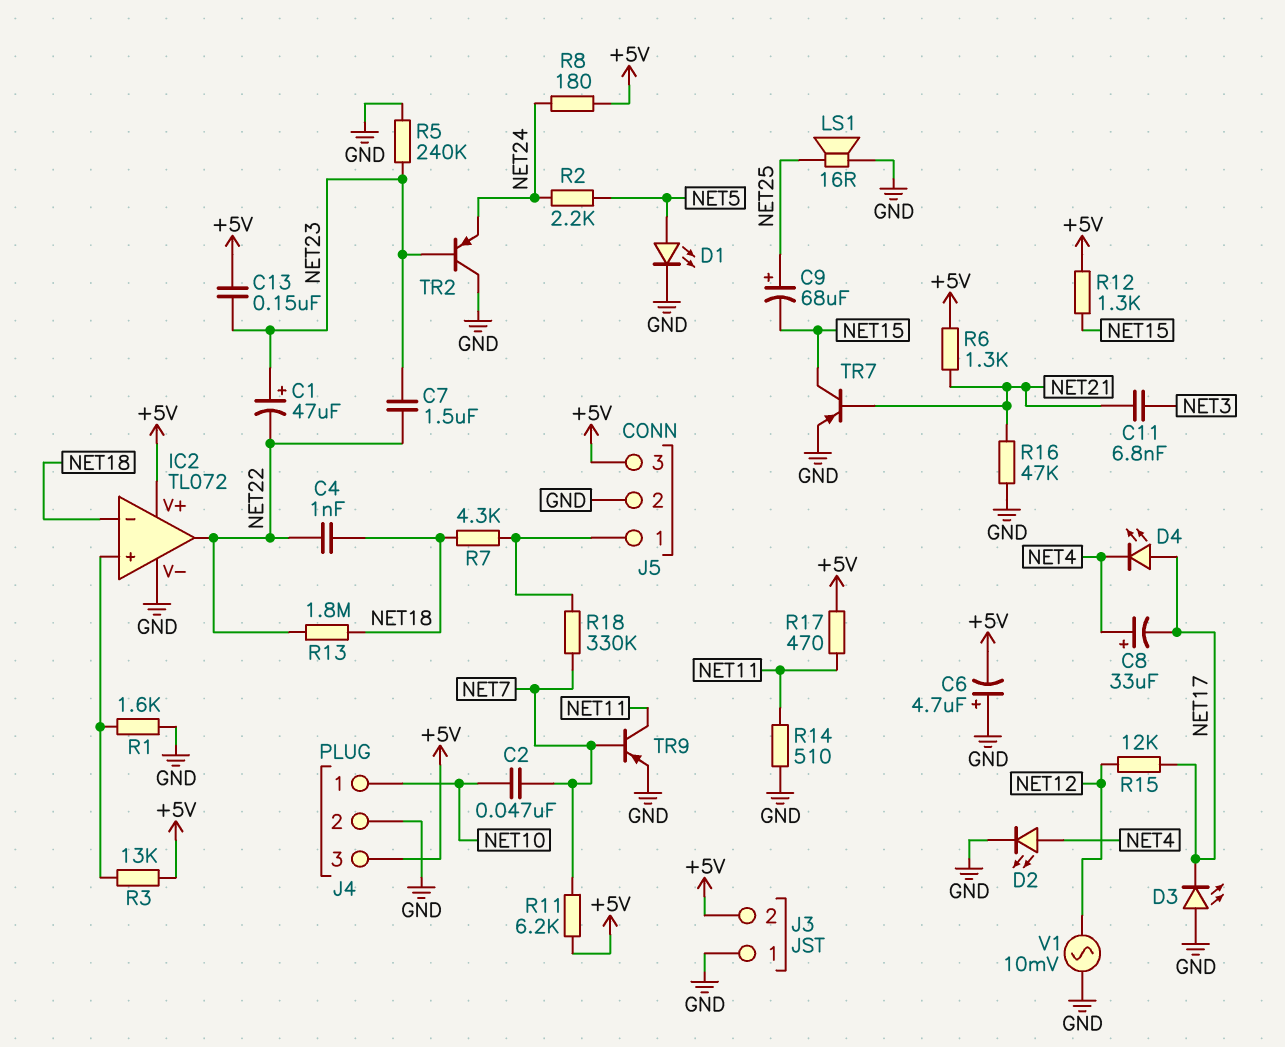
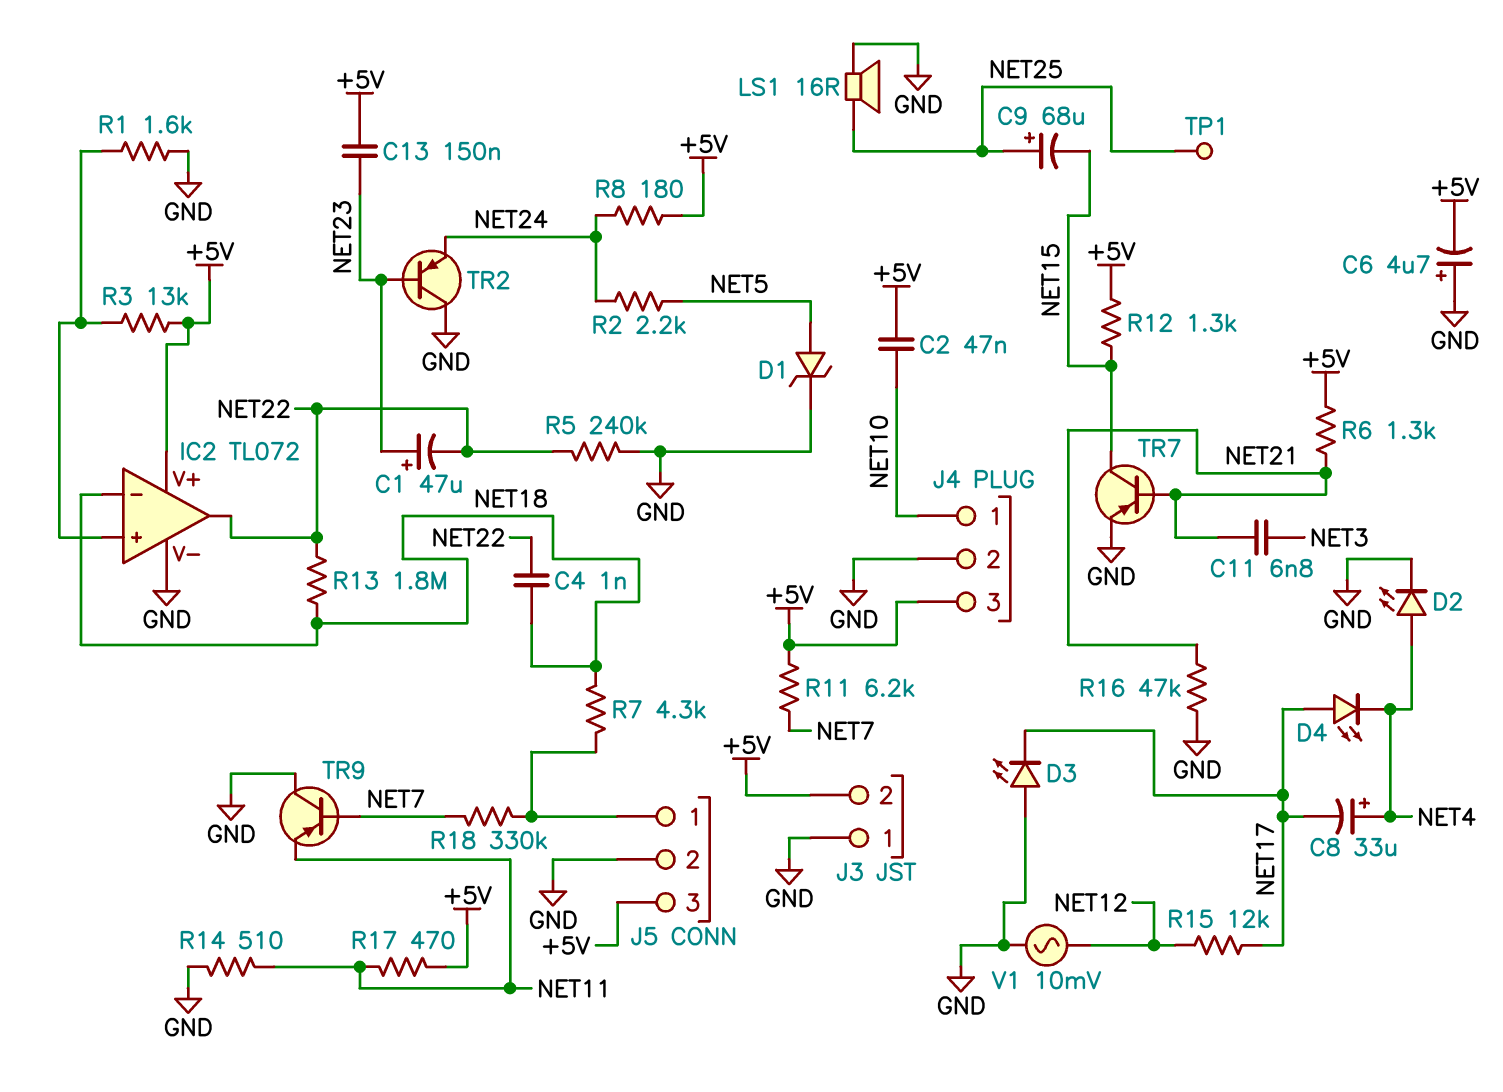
C2: 47nF (NET7, NET10) -> 47nF (+5V, NET10)
C7: 1.5uF (NET22, NET23) -> none
D1: LED (A NET5, K GND) -> zener (A NET5, K GND)
R5: 240k (GND, NET23) -> 240k (GND, NET22)
TP1: none -> test point (NET25)
TR9: PNP (B NET7, C NET11, E GND) -> PNP (B NET7, C GND, E NET11)

